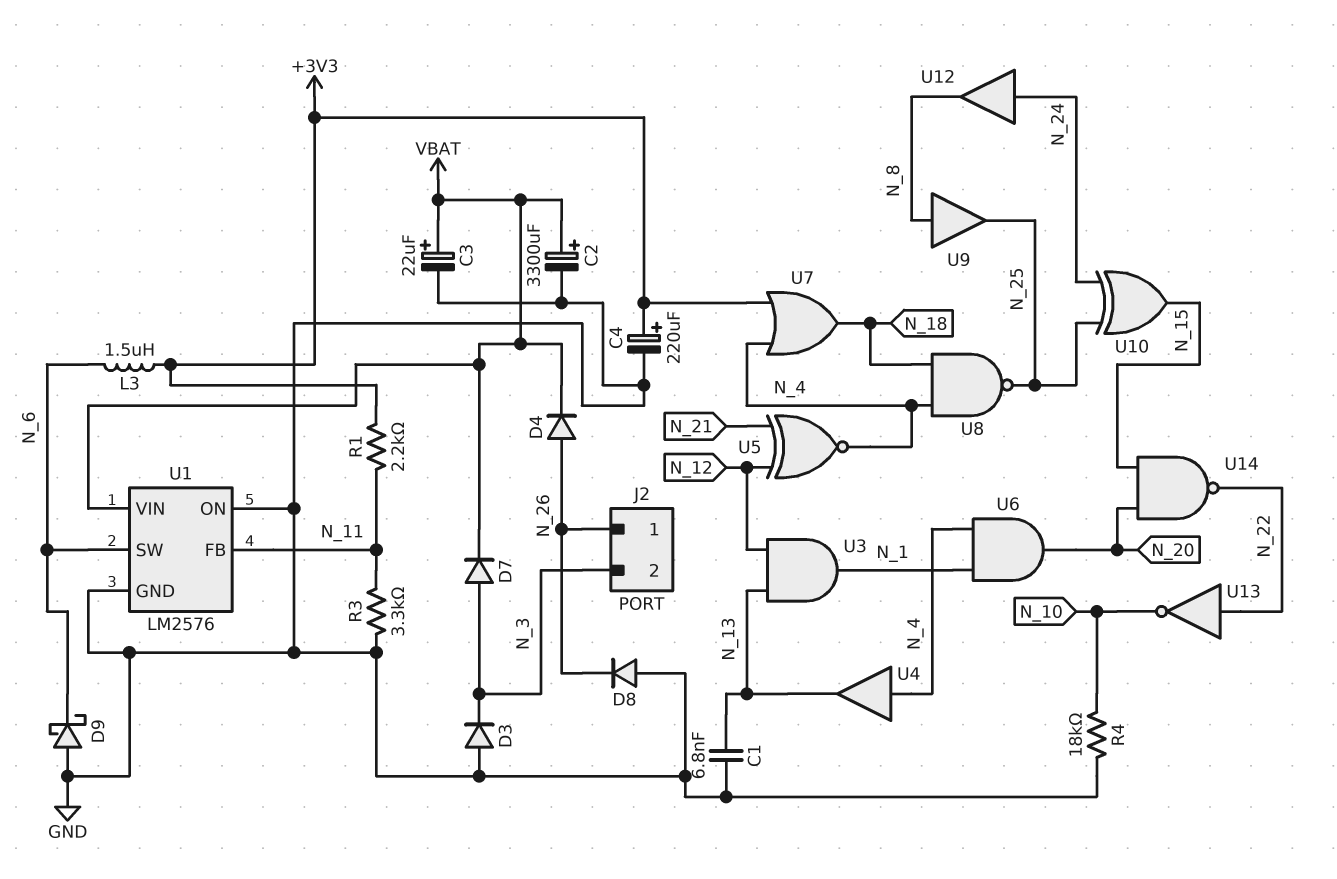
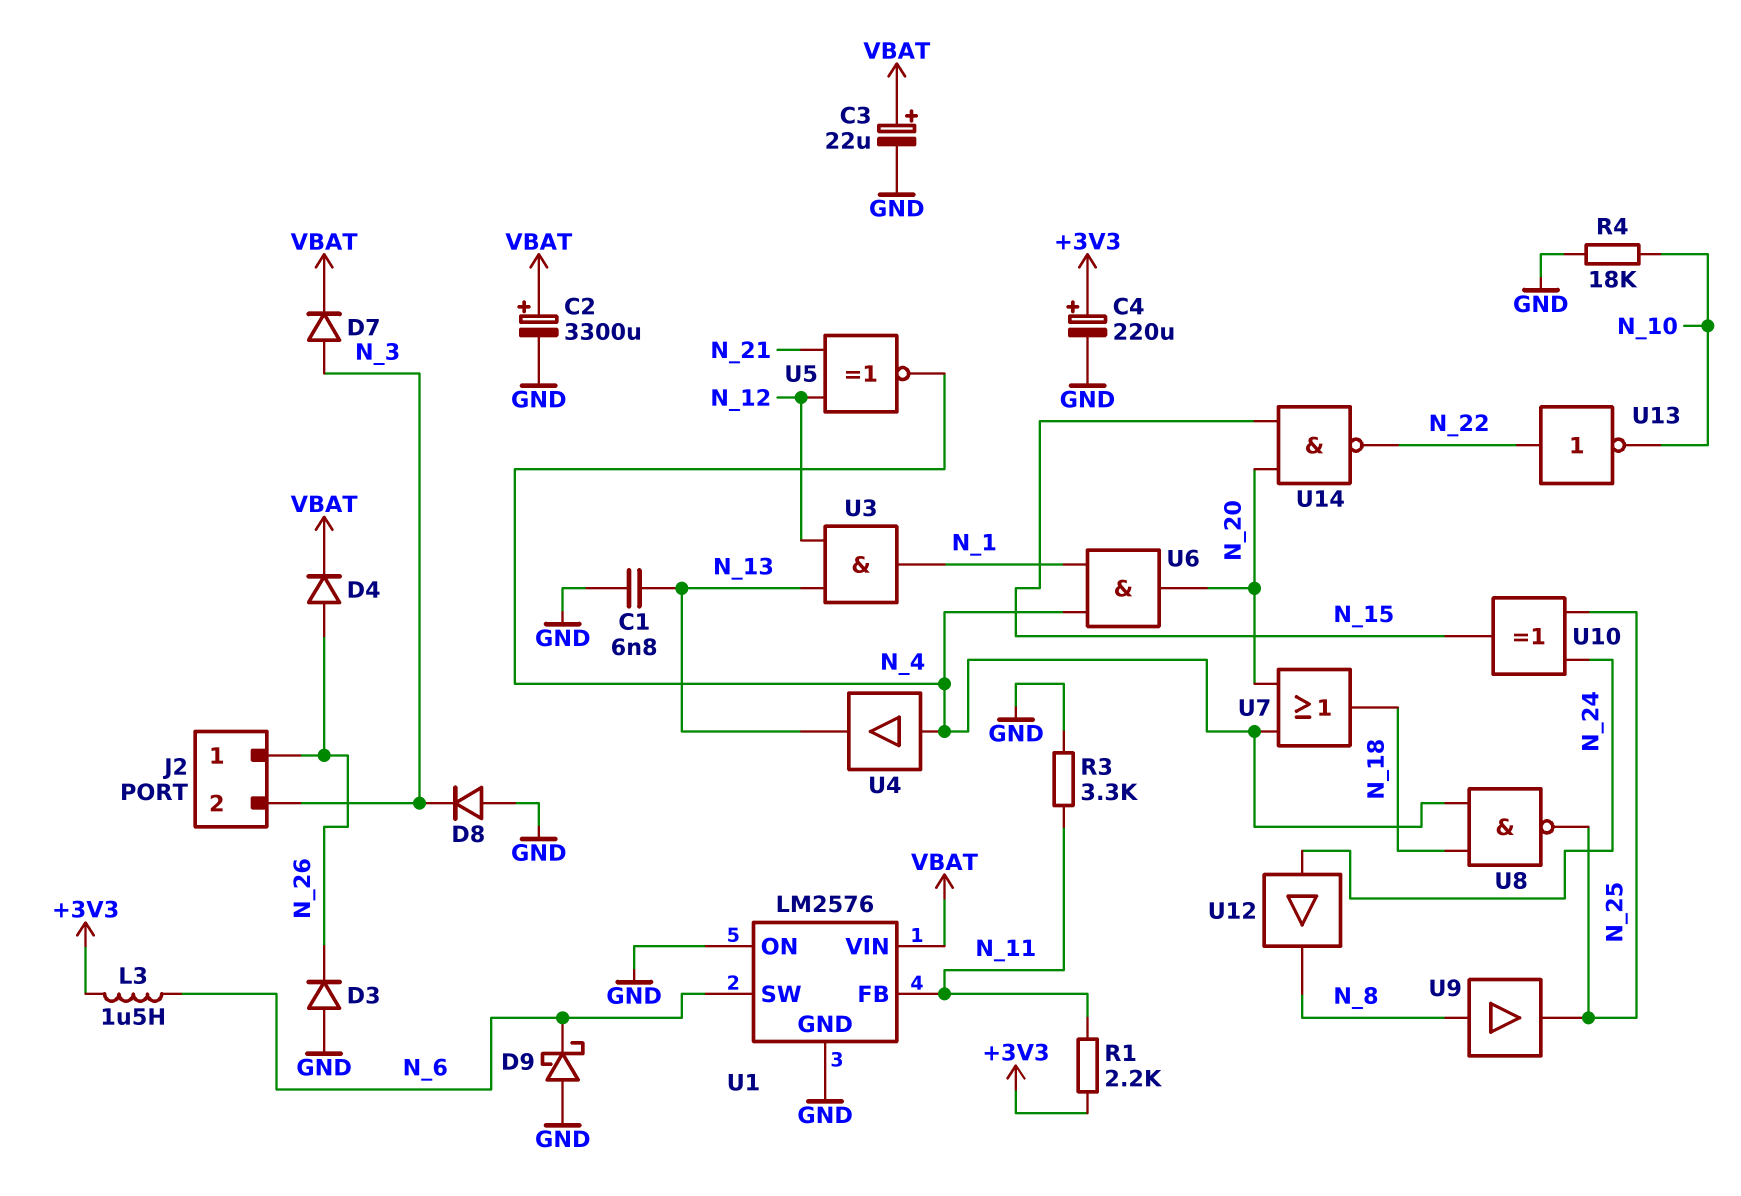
D3: diode (A GND, K N_3) -> diode (A GND, K N_26)
D8: diode (A GND, K N_26) -> diode (A GND, K N_3)
U7: OR (in +3V3, in N_4, out N_18) -> OR (in N_4, in N_20, out N_18)

